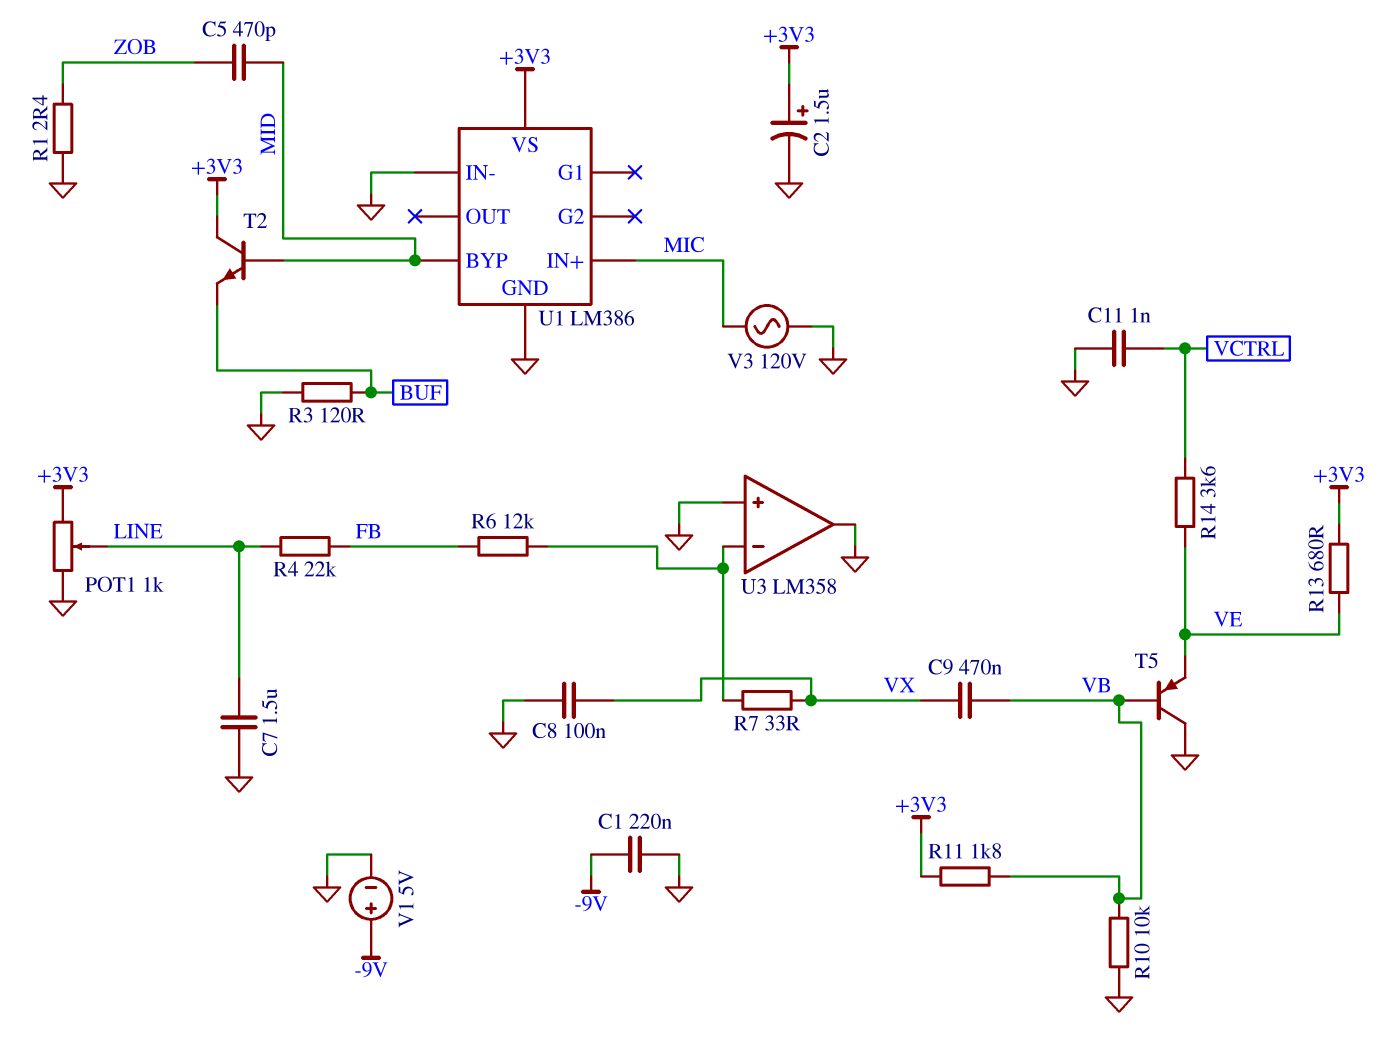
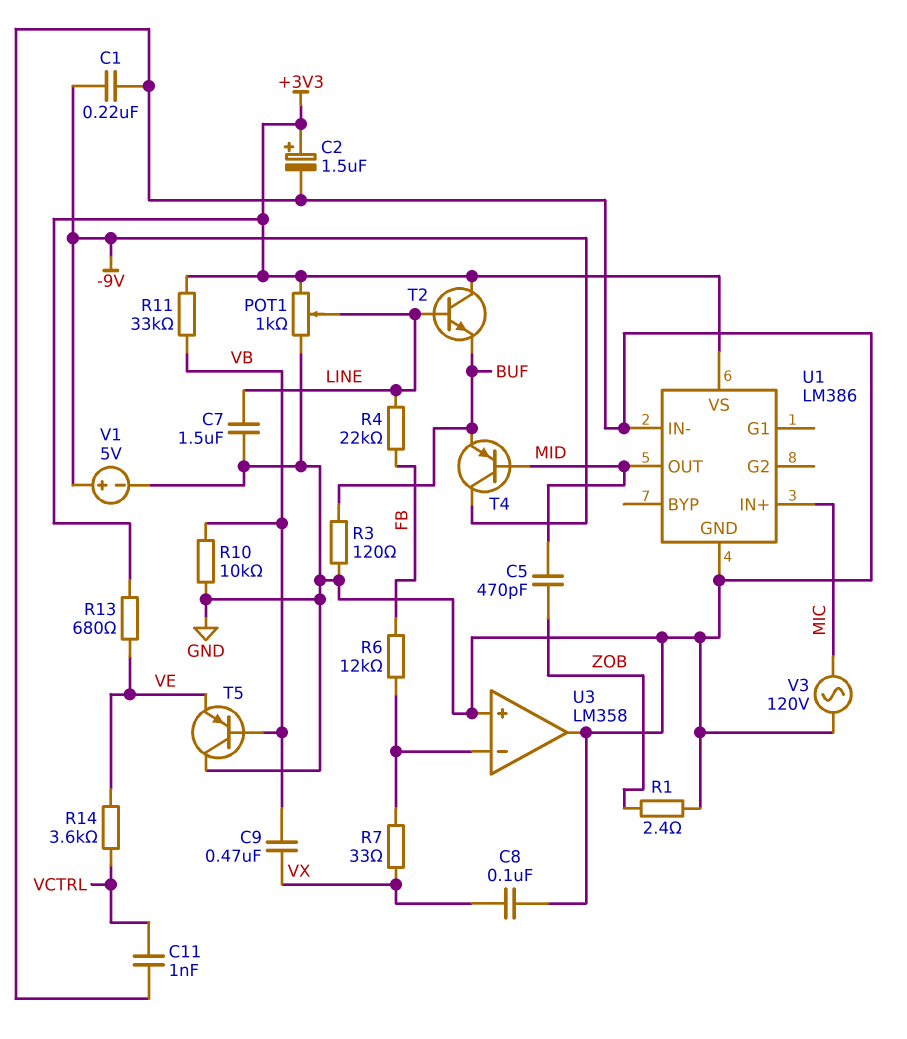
R11: 1.8k (+3V3, VB) -> 33k (+3V3, VB)
T2: NPN (B MID, C +3V3, E BUF) -> NPN (B LINE, C +3V3, E BUF)
T4: none -> PNP (B MID, C -9V, E BUF)
U1 pin BYP: MID -> none
U1 pin OUT: none -> MID

